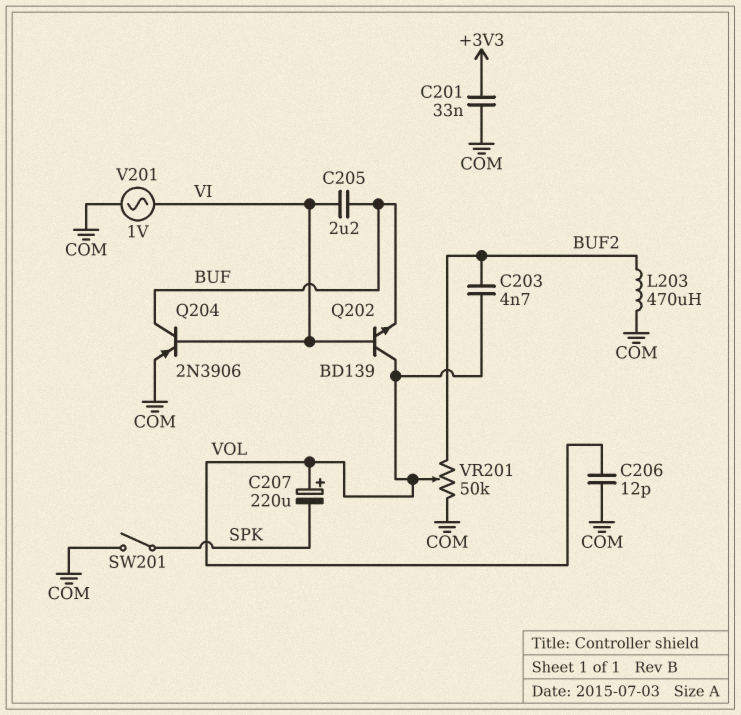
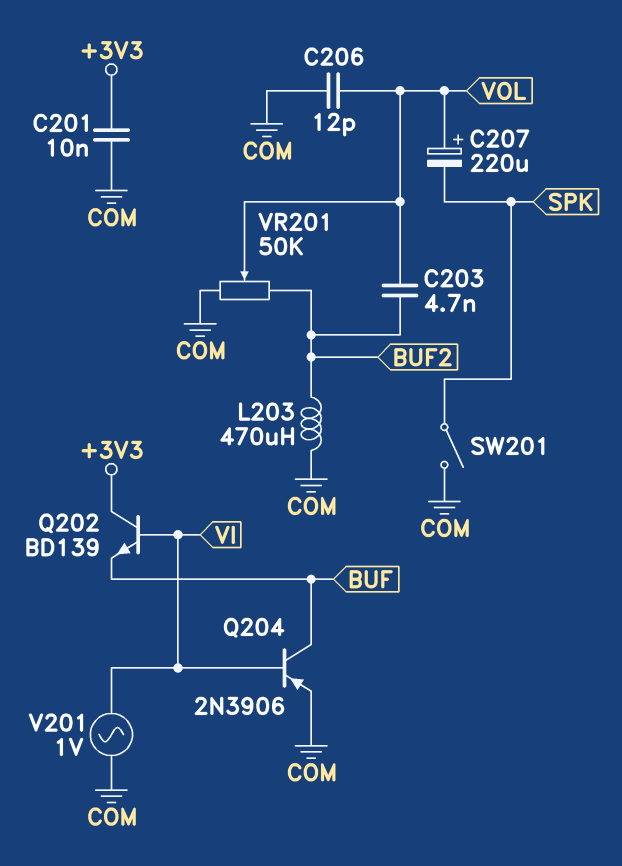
C201: 33nF (+3V3, COM) -> 10nF (+3V3, COM)
C205: 2.2uF (BUF, VI) -> none
Q202: NPN BD139 (B VI, C VOL, E BUF) -> NPN BD139 (B VI, C +3V3, E BUF)

